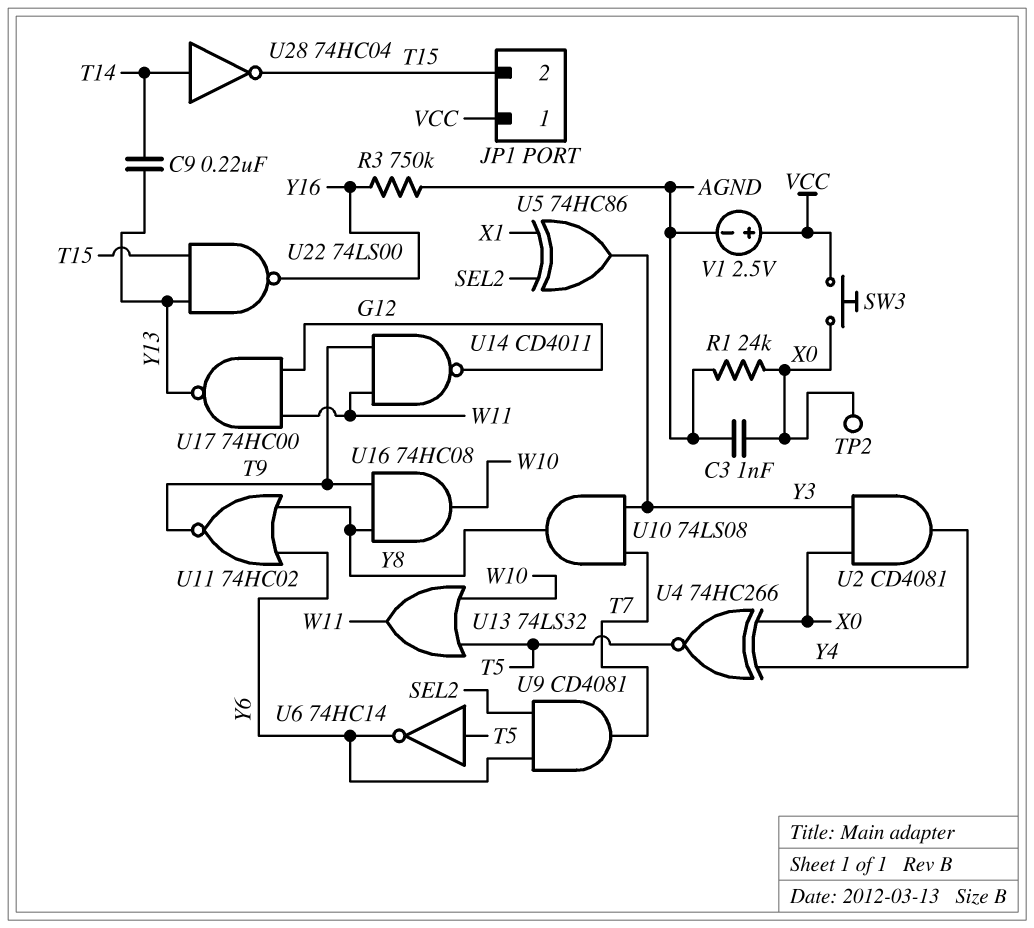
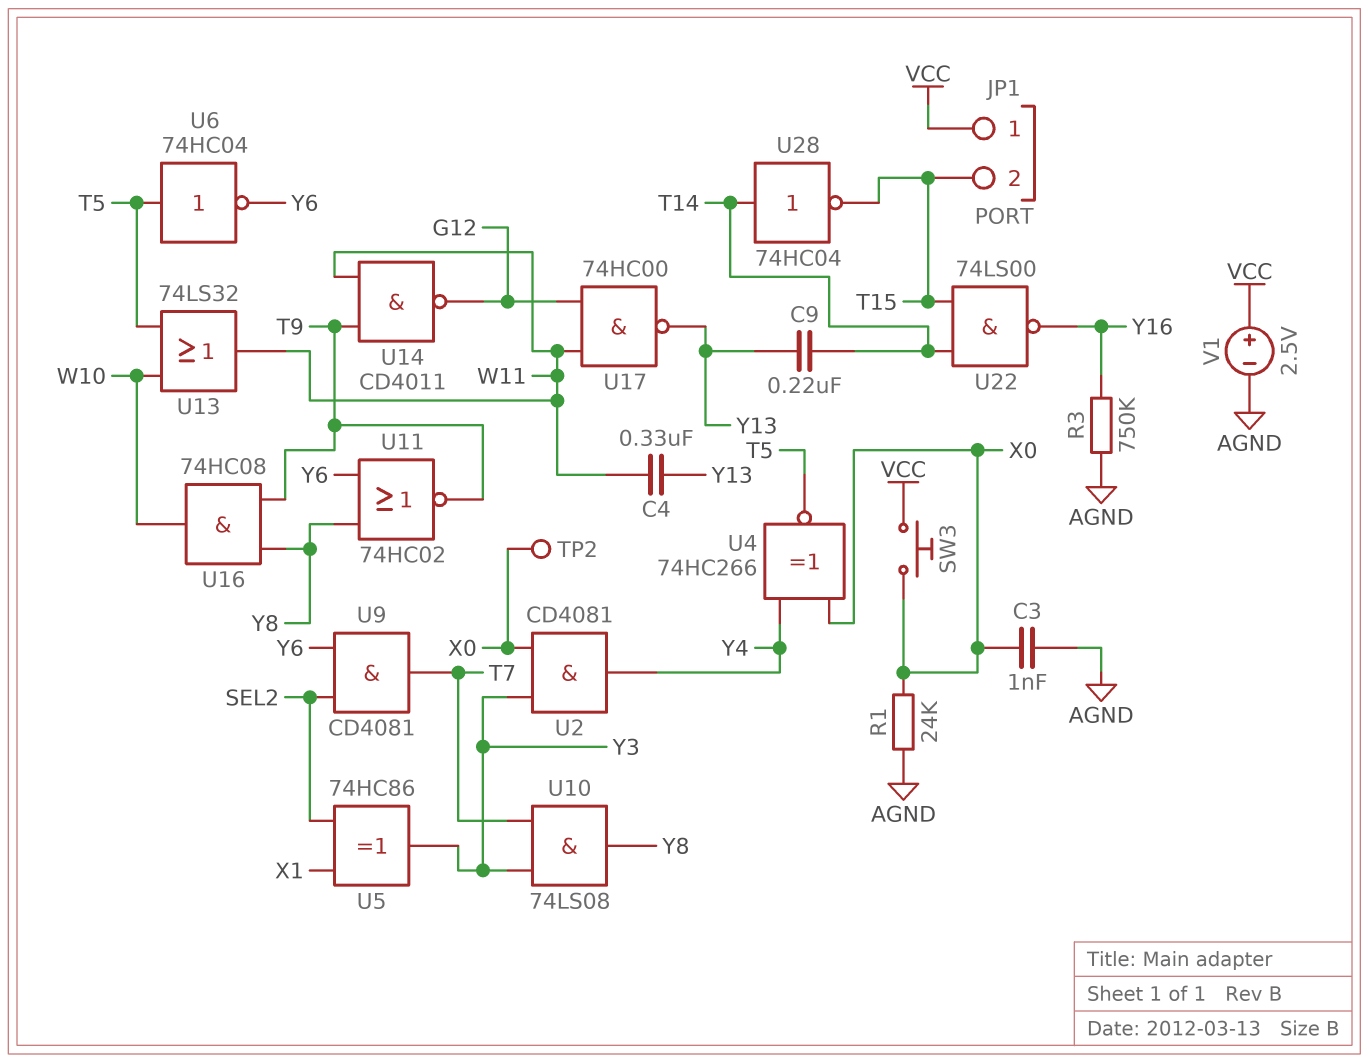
C4: none -> 330nF (W11, Y13)
U6: NOT 74HC14 (in T5, out Y6) -> NOT 74HC04 (in T5, out Y6)
U22: NAND 74LS00 (in T15, in Y13, out Y16) -> NAND 74LS00 (in T14, in T15, out Y16)

